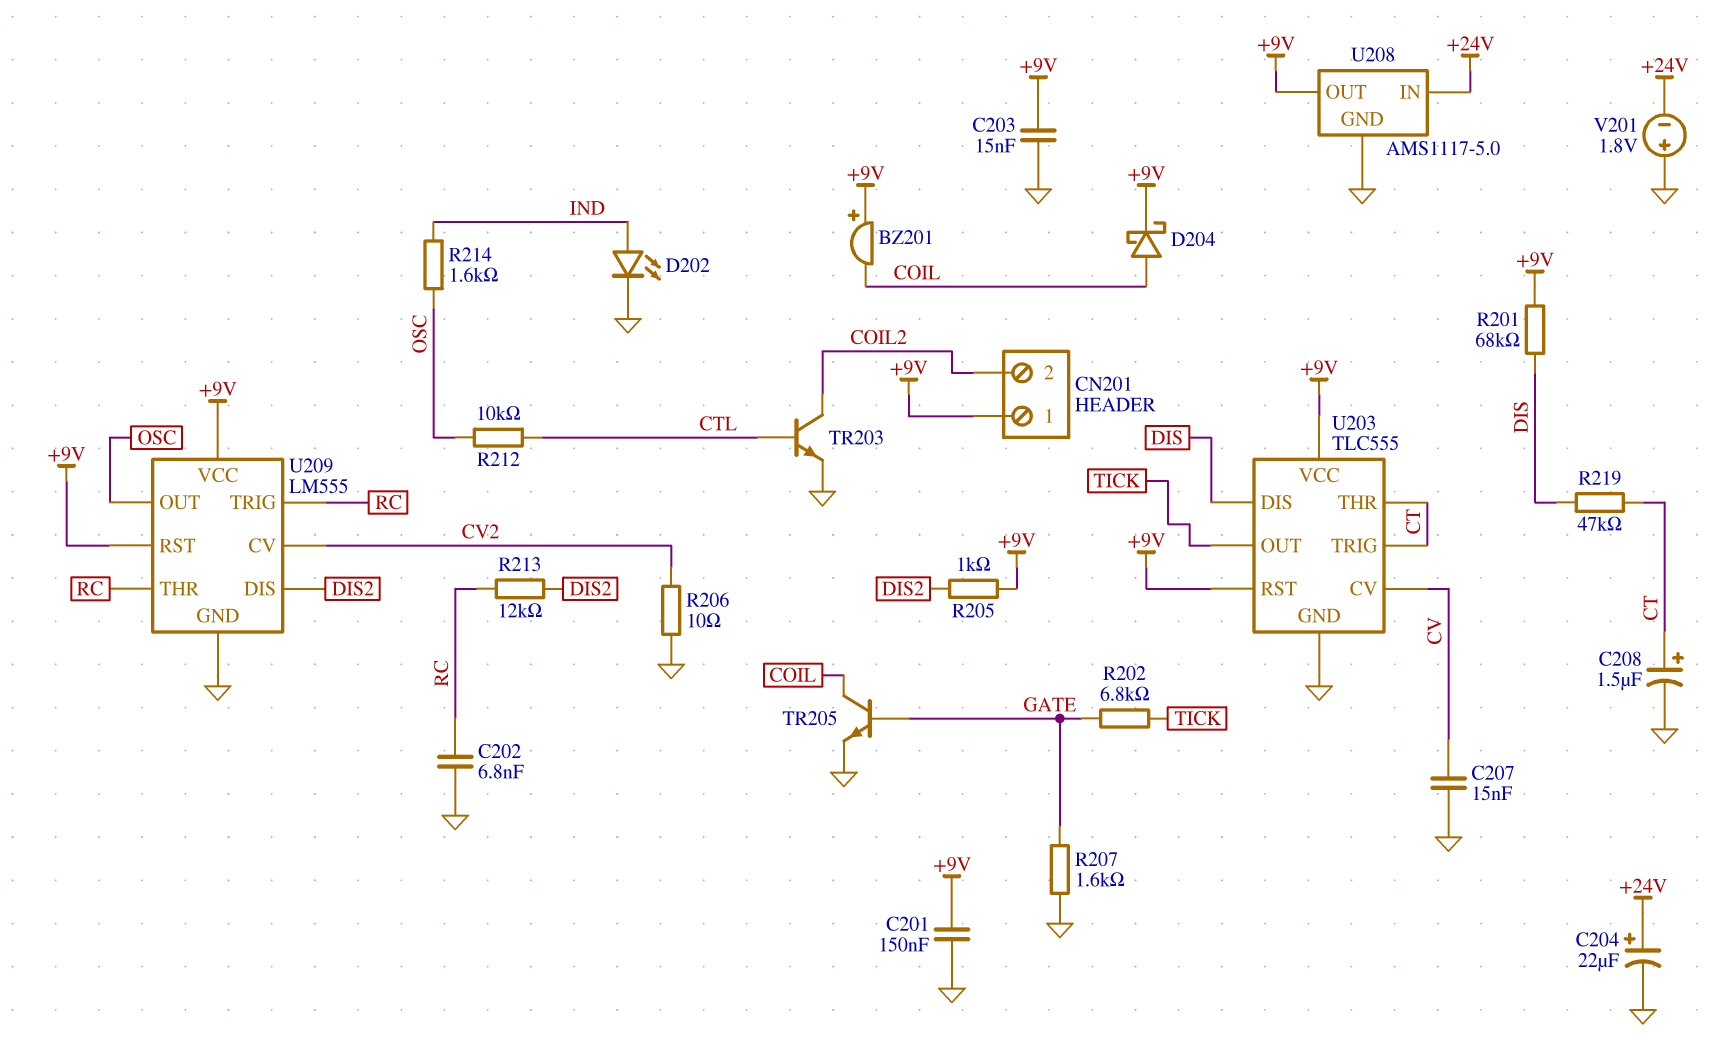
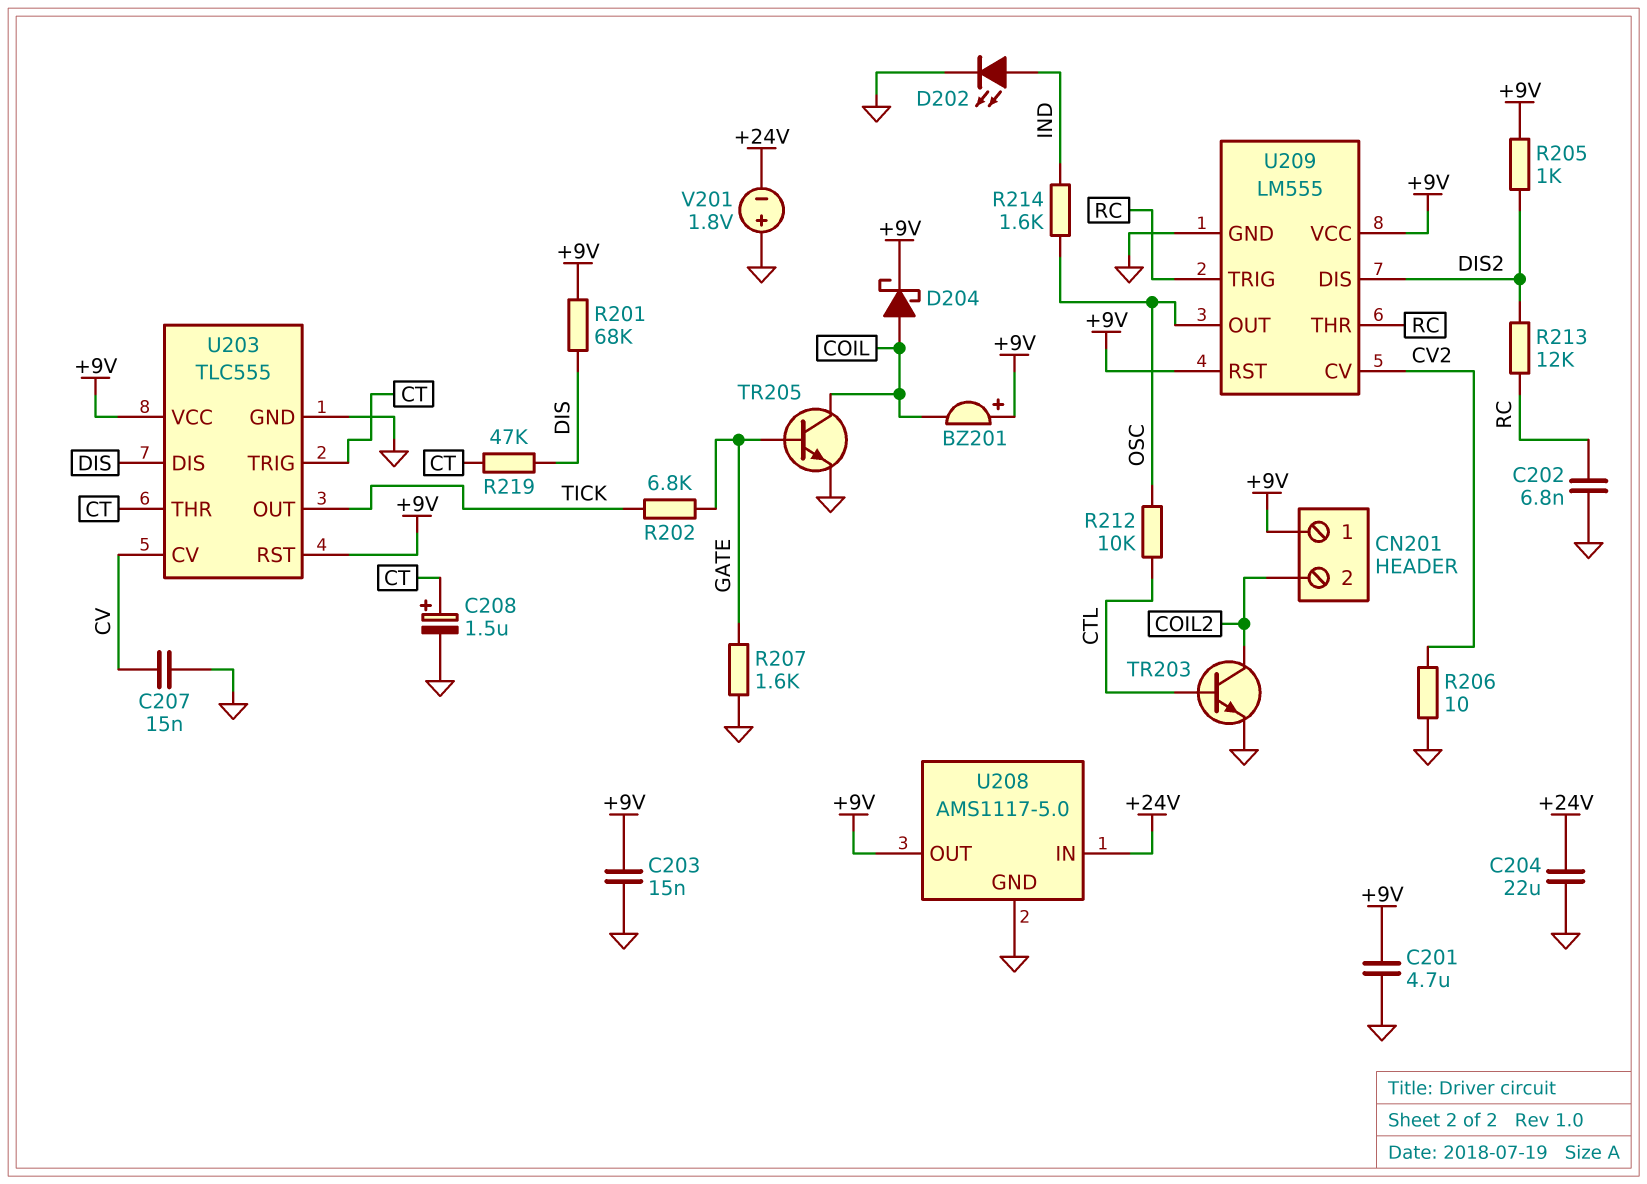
C201: 150nF (+9V, GND) -> 4.7uF (+9V, GND)
C204: 22uF (plus +24V, minus GND) -> 22uF (+24V, GND)

